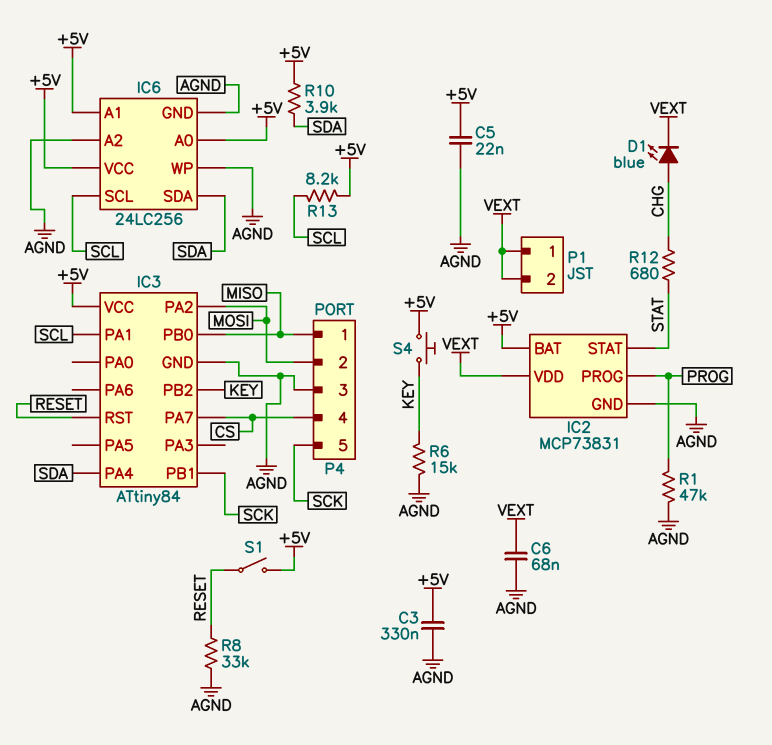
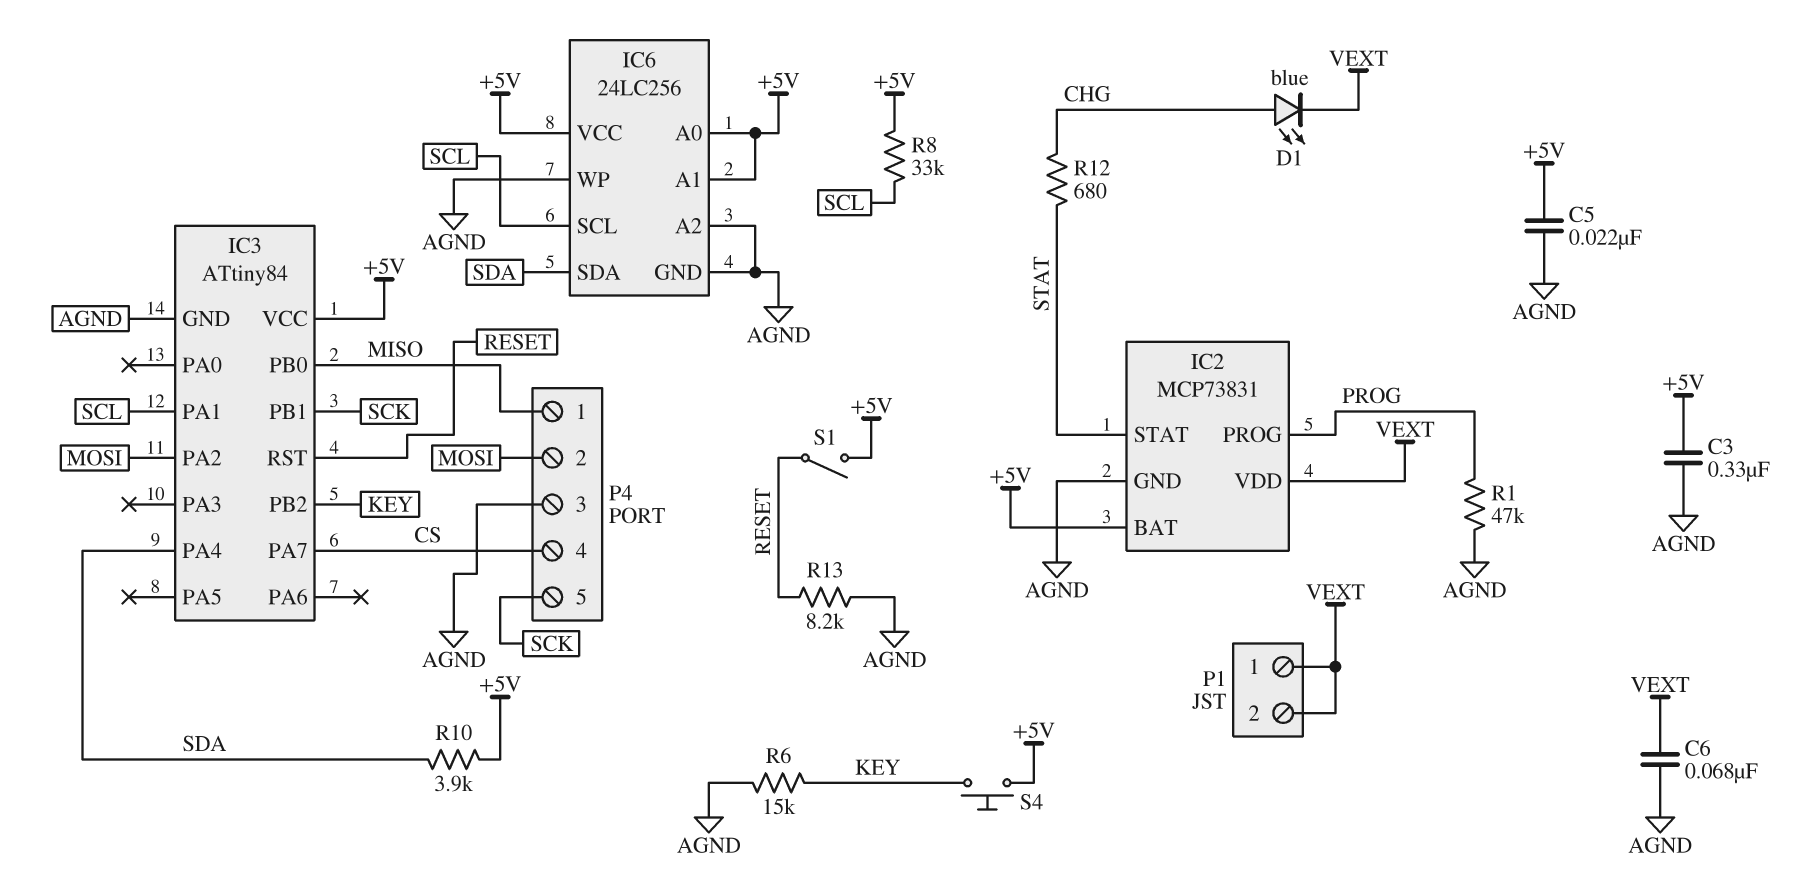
R8: 33k (AGND, RESET) -> 33k (+5V, SCL)
R13: 8.2k (+5V, SCL) -> 8.2k (AGND, RESET)

